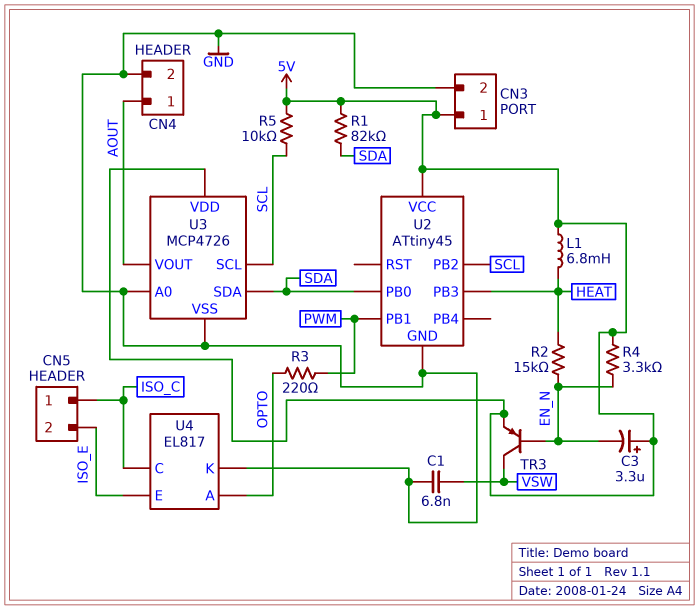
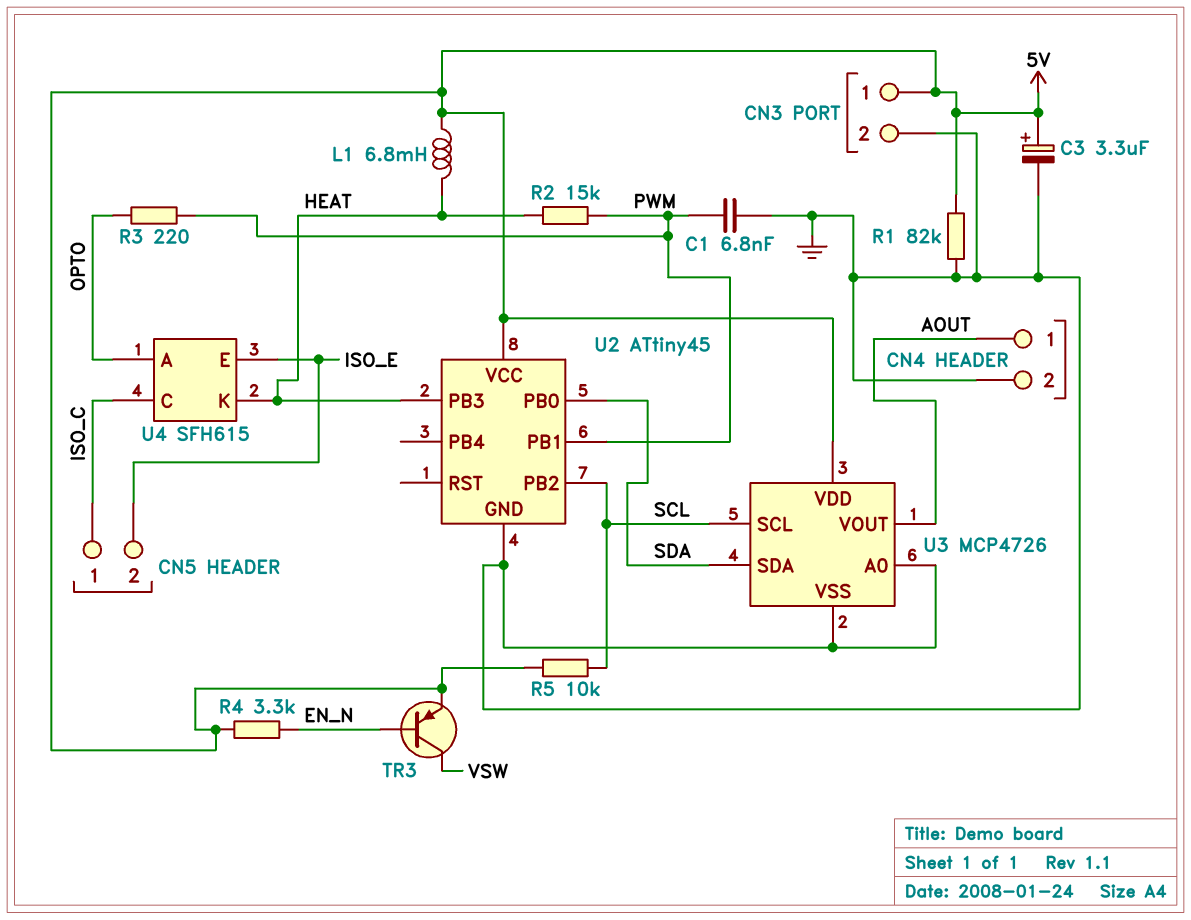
C1: 6.8nF (GND, VSW) -> 6.8nF (GND, PWM)
C3: 3.3uF (plus 5V, minus EN_N) -> 3.3uF (plus 5V, minus GND)
R1: 82k (5V, SDA) -> 82k (5V, GND)
R2: 15k (EN_N, HEAT) -> 15k (HEAT, PWM)
U4: EL817 -> SFH615
U4 pin K: GND -> HEAT

